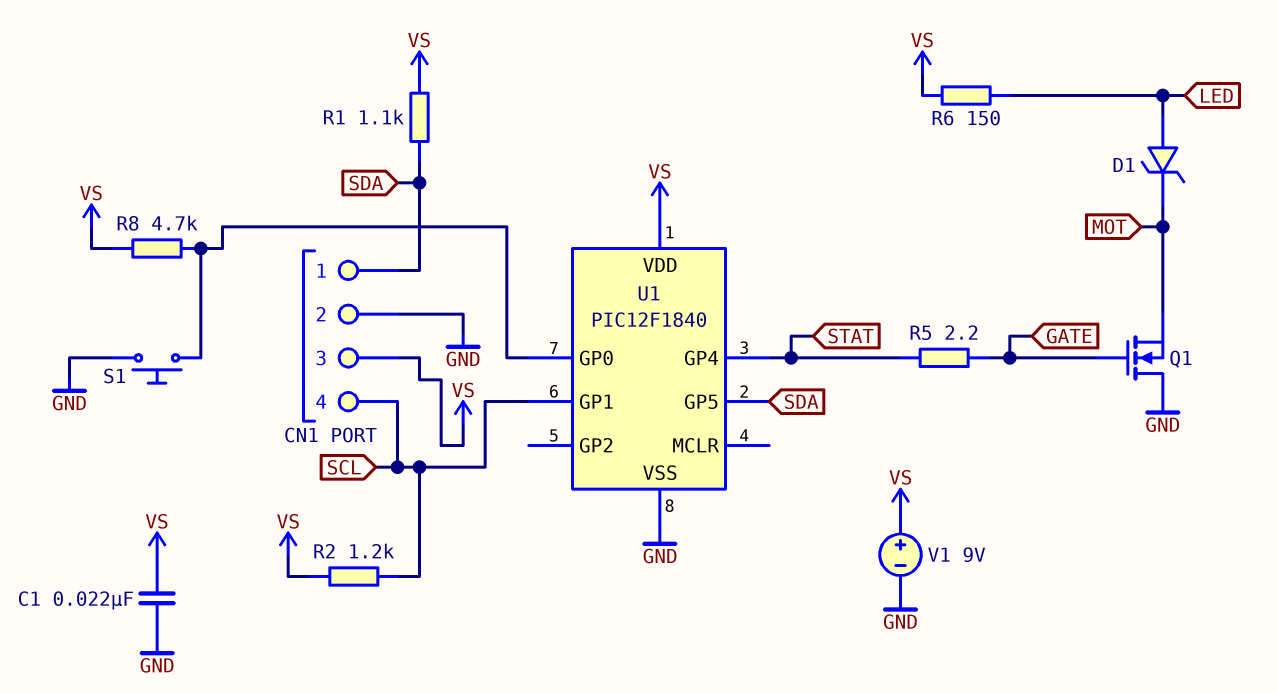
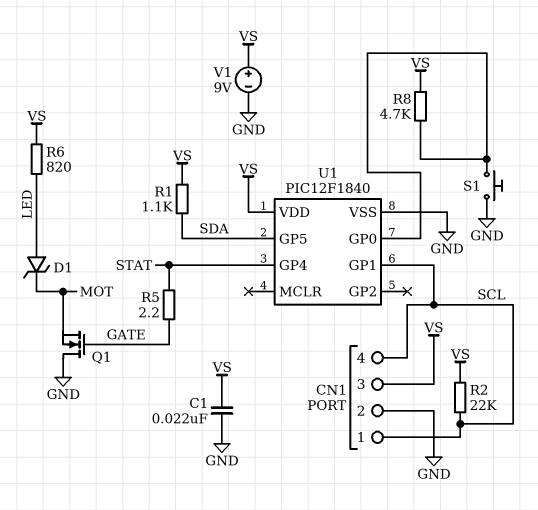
CN1 pin 1: SDA -> SCL
R2: 1.2k (SCL, VS) -> 22k (SCL, VS)
R6: 150 (LED, VS) -> 820 (LED, VS)

